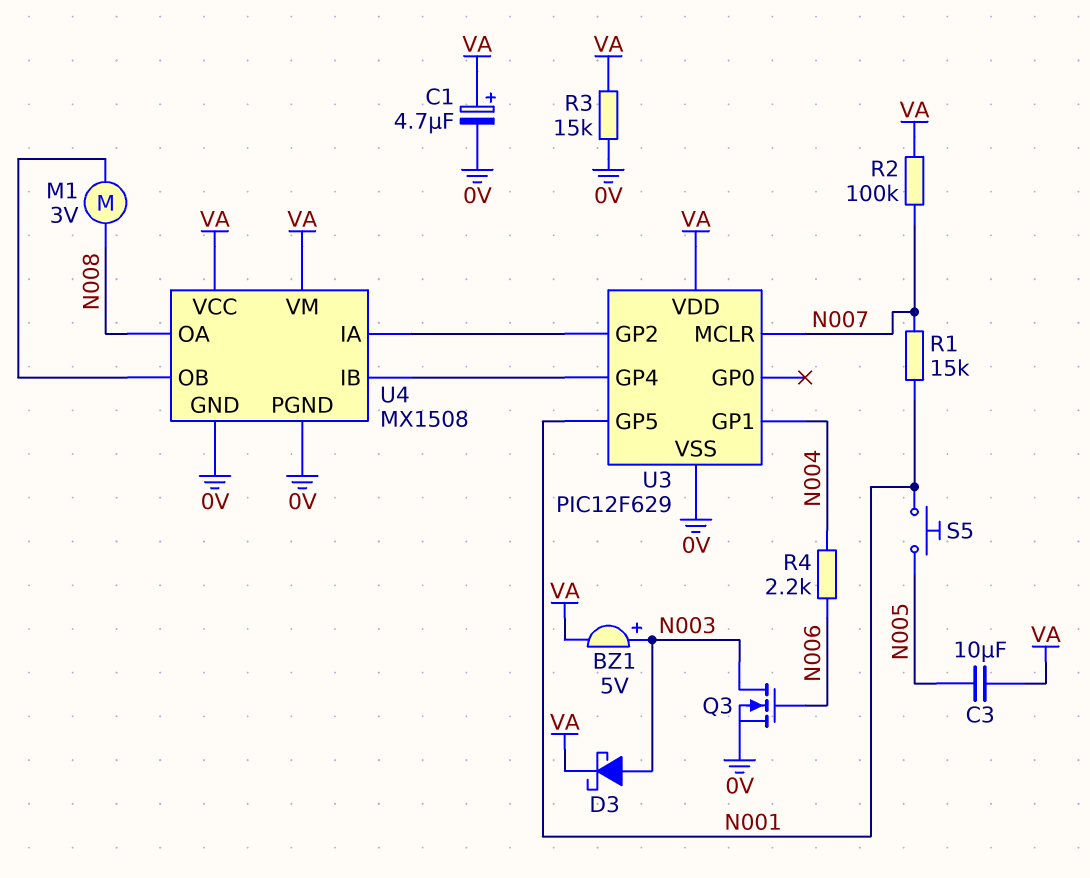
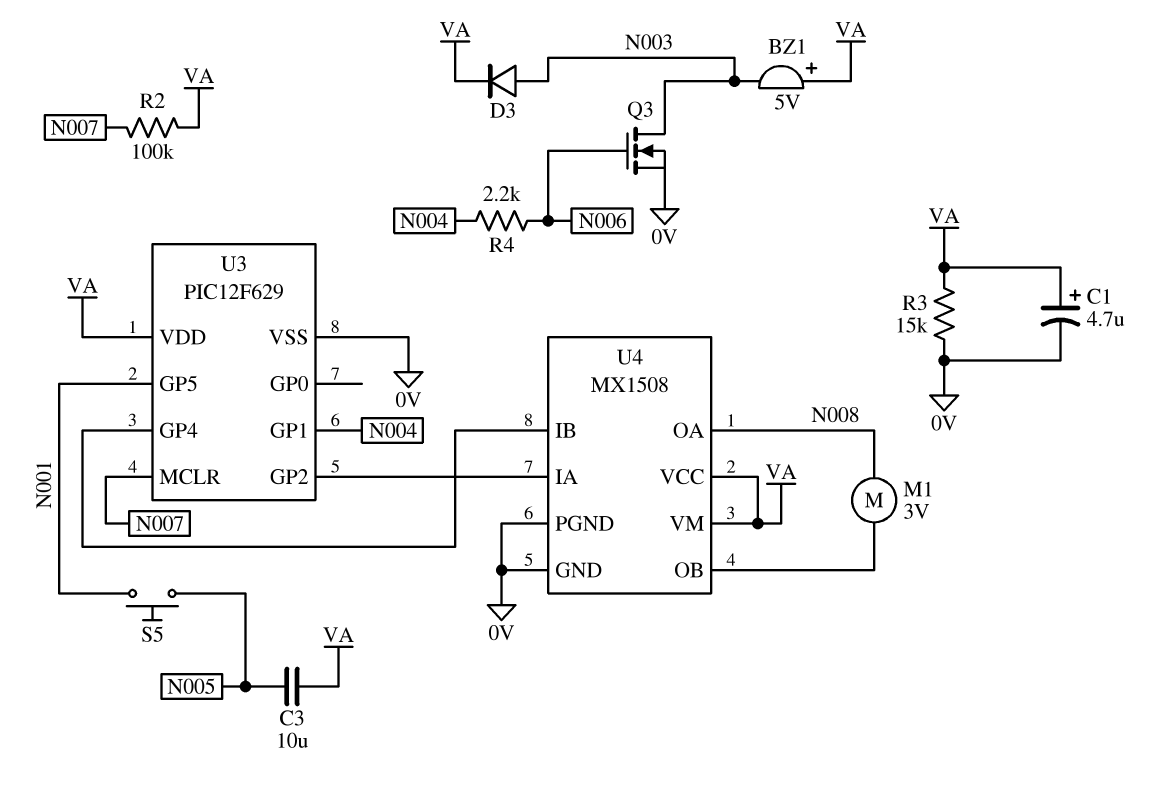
BZ1: buzzer 5V (plus N003, minus VA) -> buzzer 5V (plus VA, minus N003)
D3: schottky (A N003, K VA) -> diode (A N003, K VA)
R1: 15k (N001, N007) -> none

